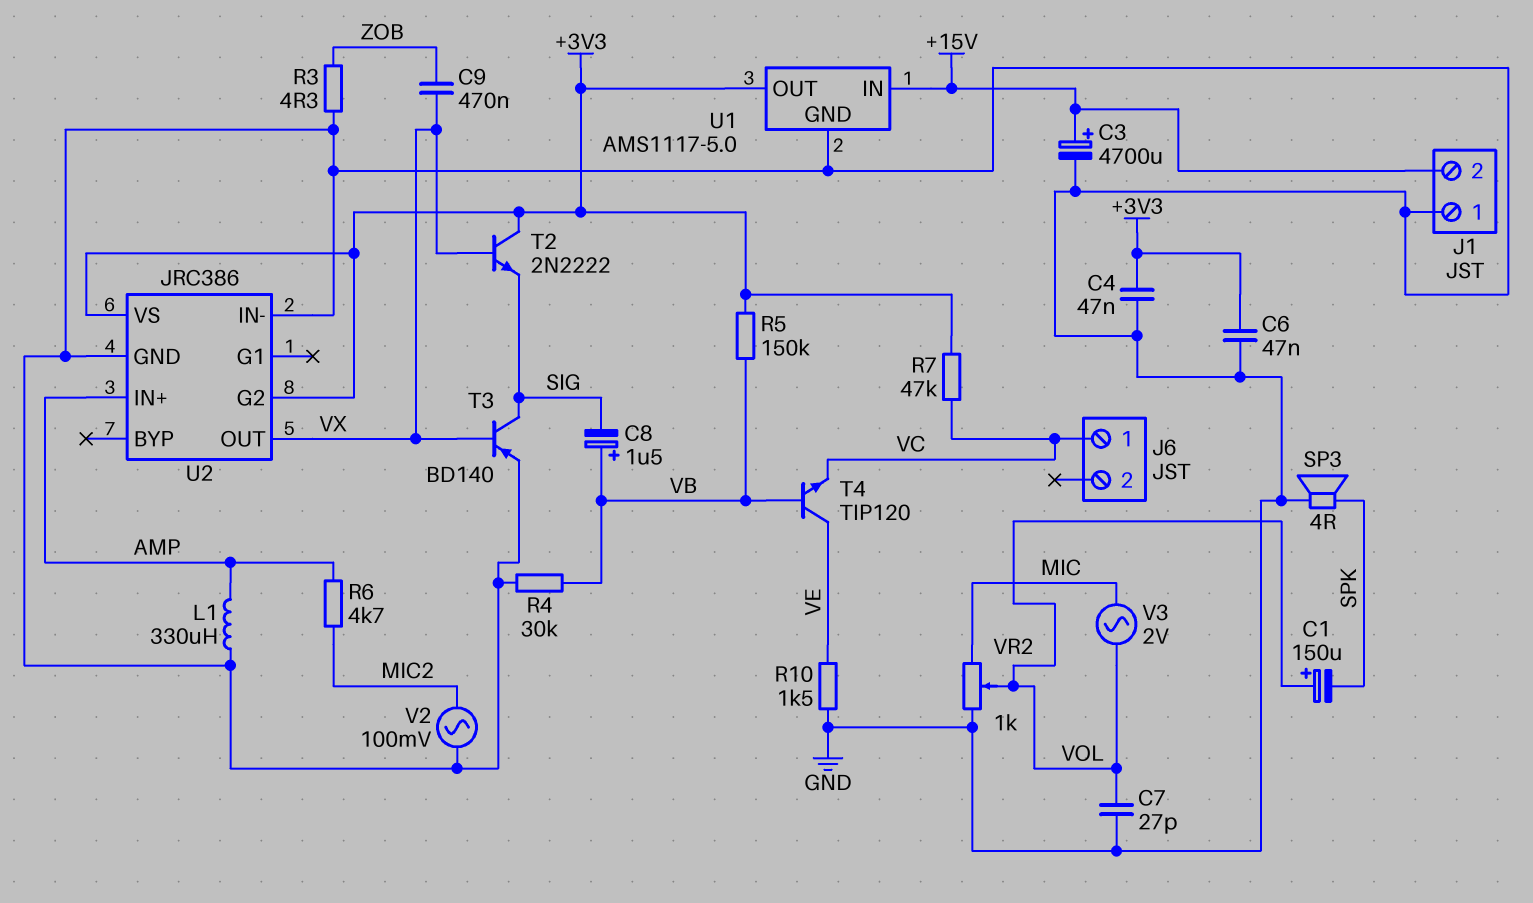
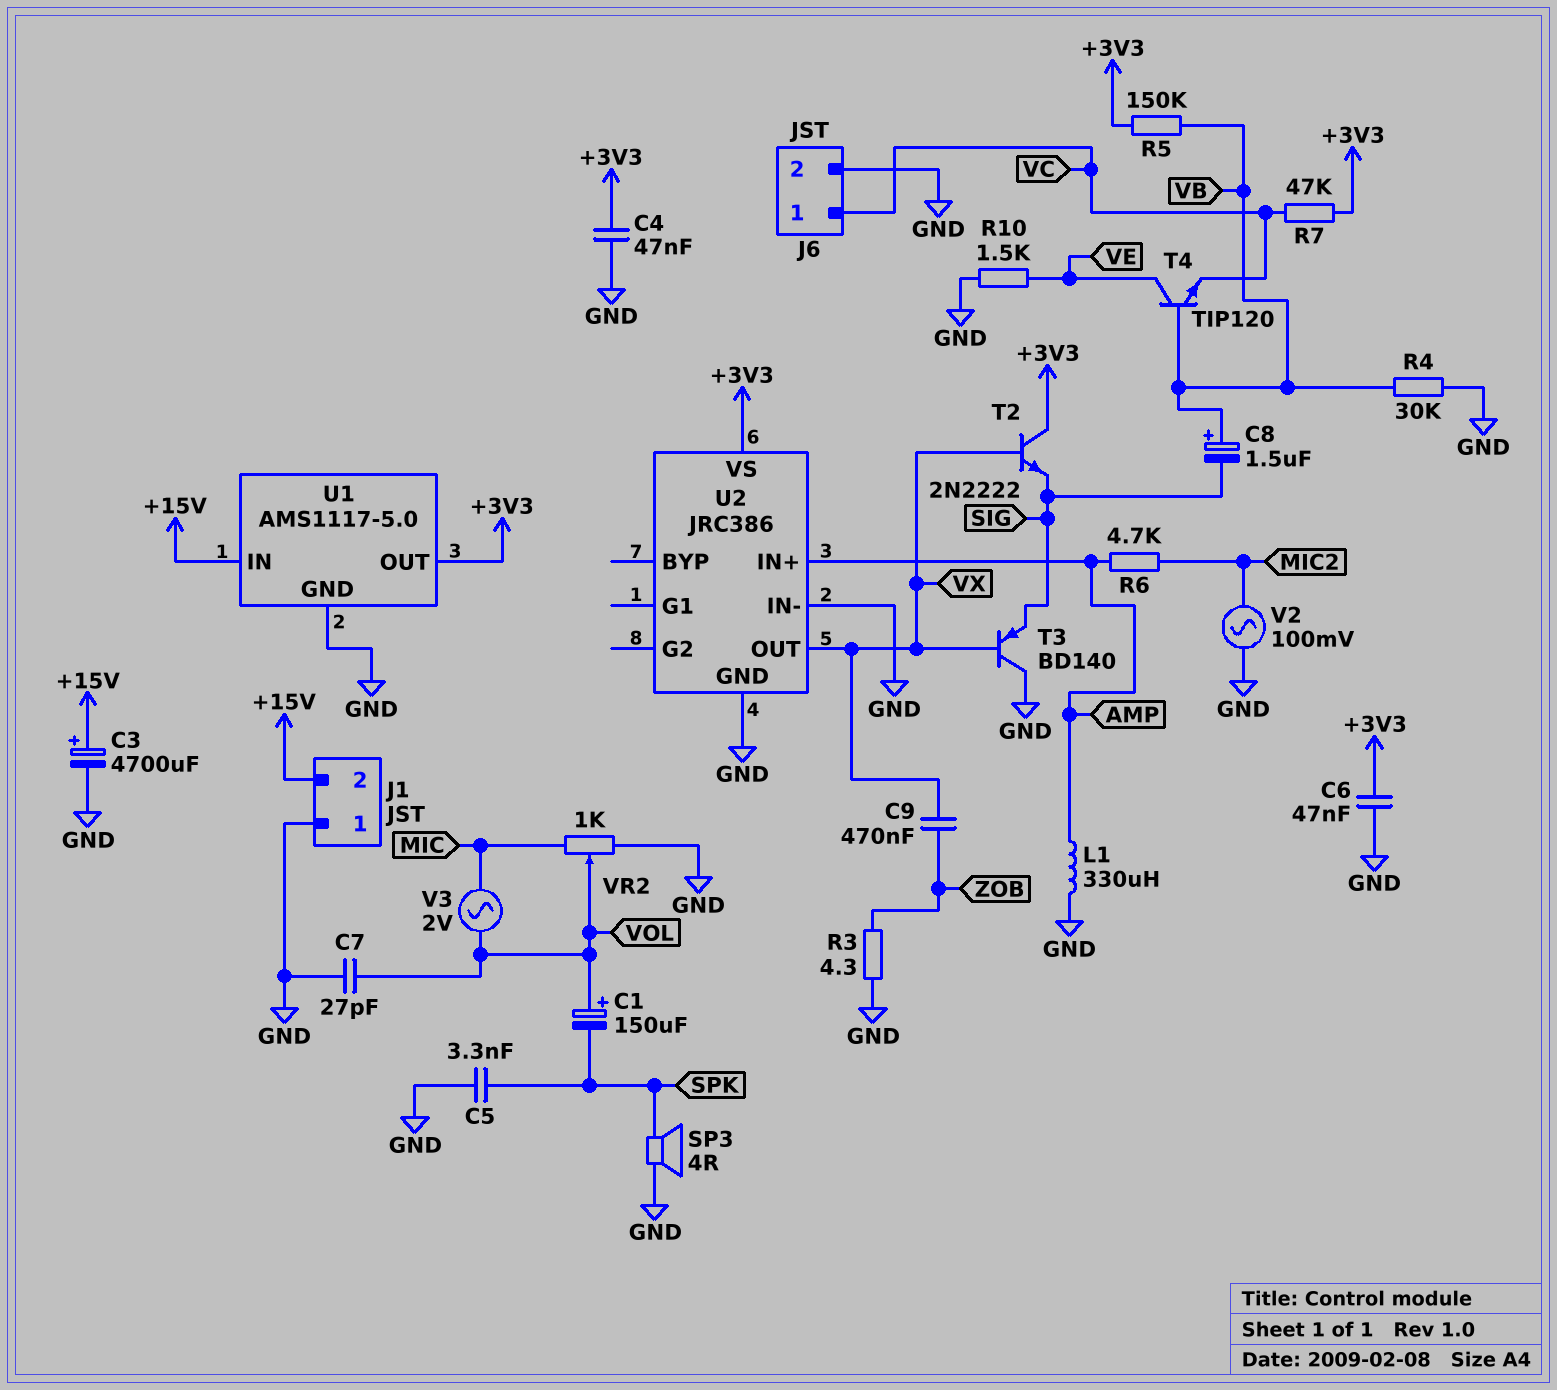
C5: none -> 3.3nF (GND, SPK)
J6 pin 2: none -> GND
T3: PNP BD140 (B VX, C SIG, E GND) -> PNP BD140 (B VX, C GND, E SIG)
U2 pin G2: +3V3 -> none

